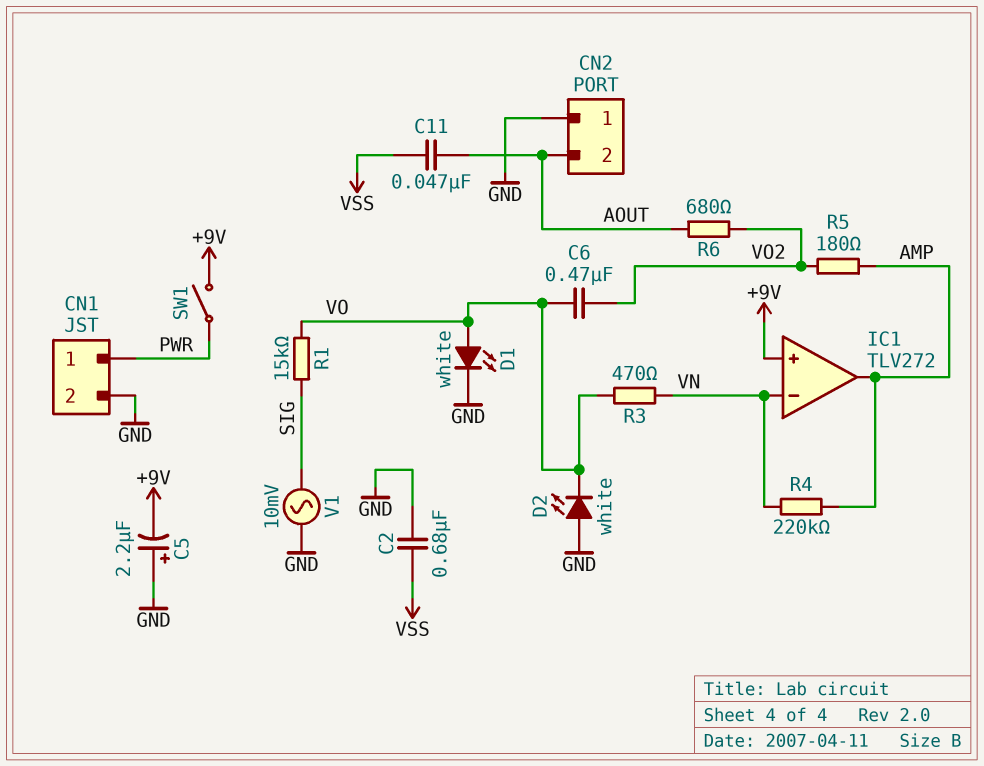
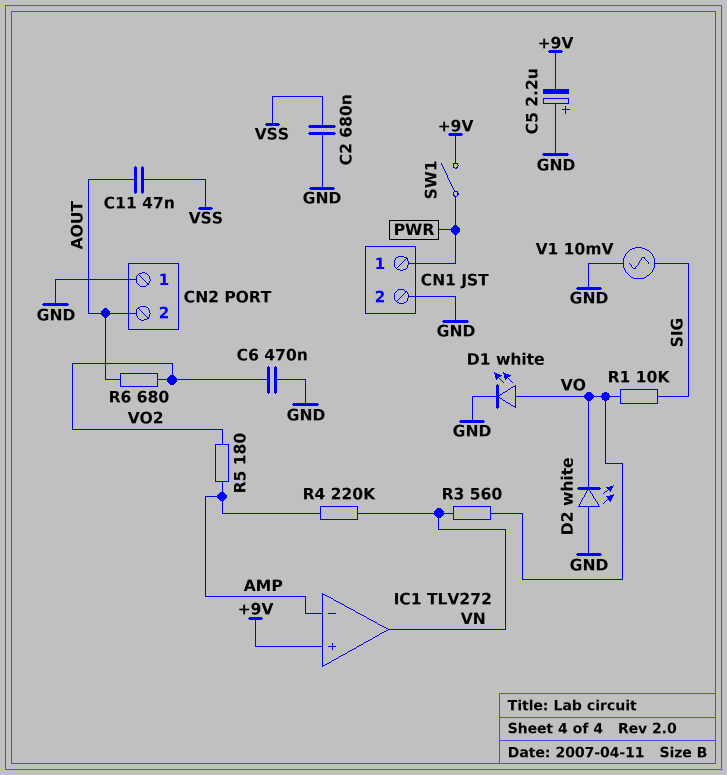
C6: 470nF (VO, VO2) -> 470nF (GND, VO2)
IC1 pin in-: VN -> AMP
IC1 pin out: AMP -> VN
R1: 15k (SIG, VO) -> 10k (SIG, VO)
R3: 470 (VN, VO) -> 560 (VN, VO)

